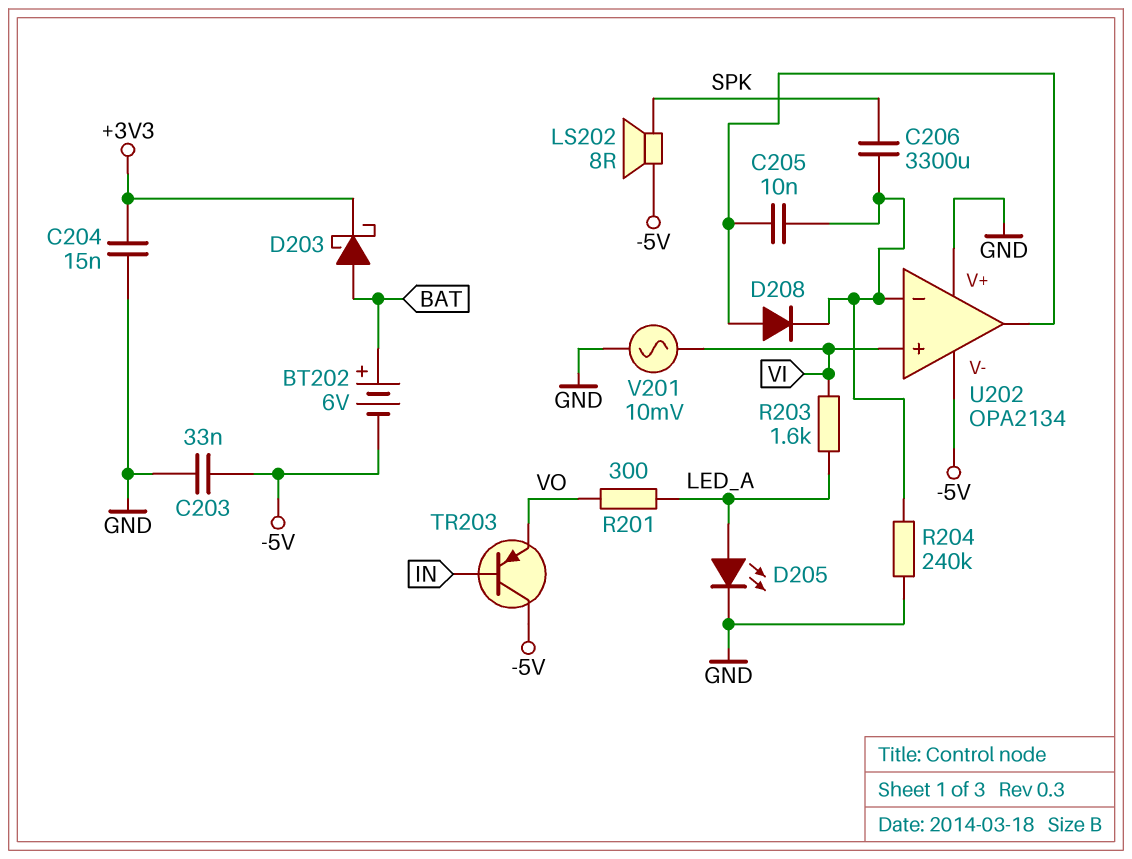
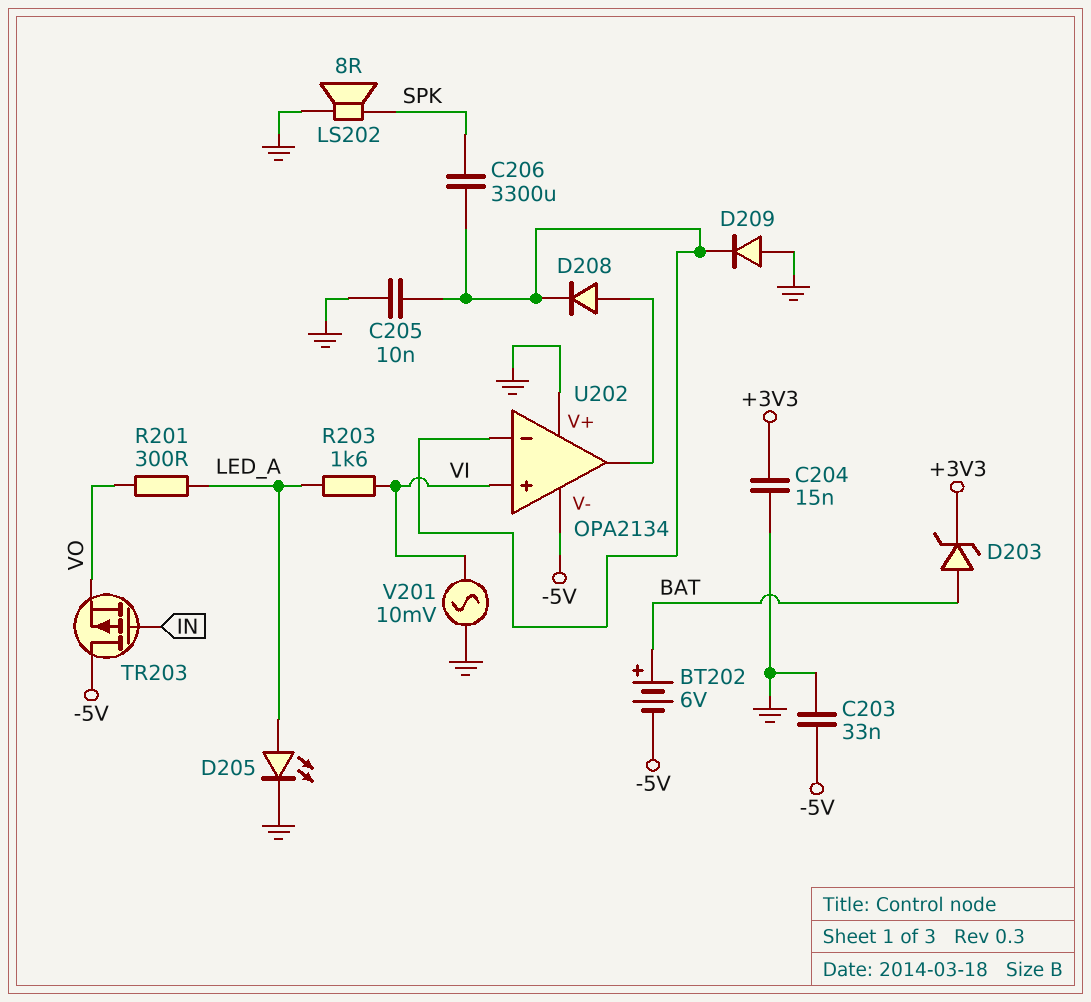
C205: 10nF (U202/in-, U202/out) -> 10nF (GND, U202/in-)
D203: schottky (A BAT, K +3V3) -> zener (A BAT, K +3V3)
D209: none -> diode (A GND, K U202/in-)
LS202: speaker 8R (-5V, SPK) -> speaker 8R (GND, SPK)
R204: 240k (GND, U202/in-) -> none
TR203: PNP (B IN, C -5V, E VO) -> PMOS (G IN, D -5V, S VO)

